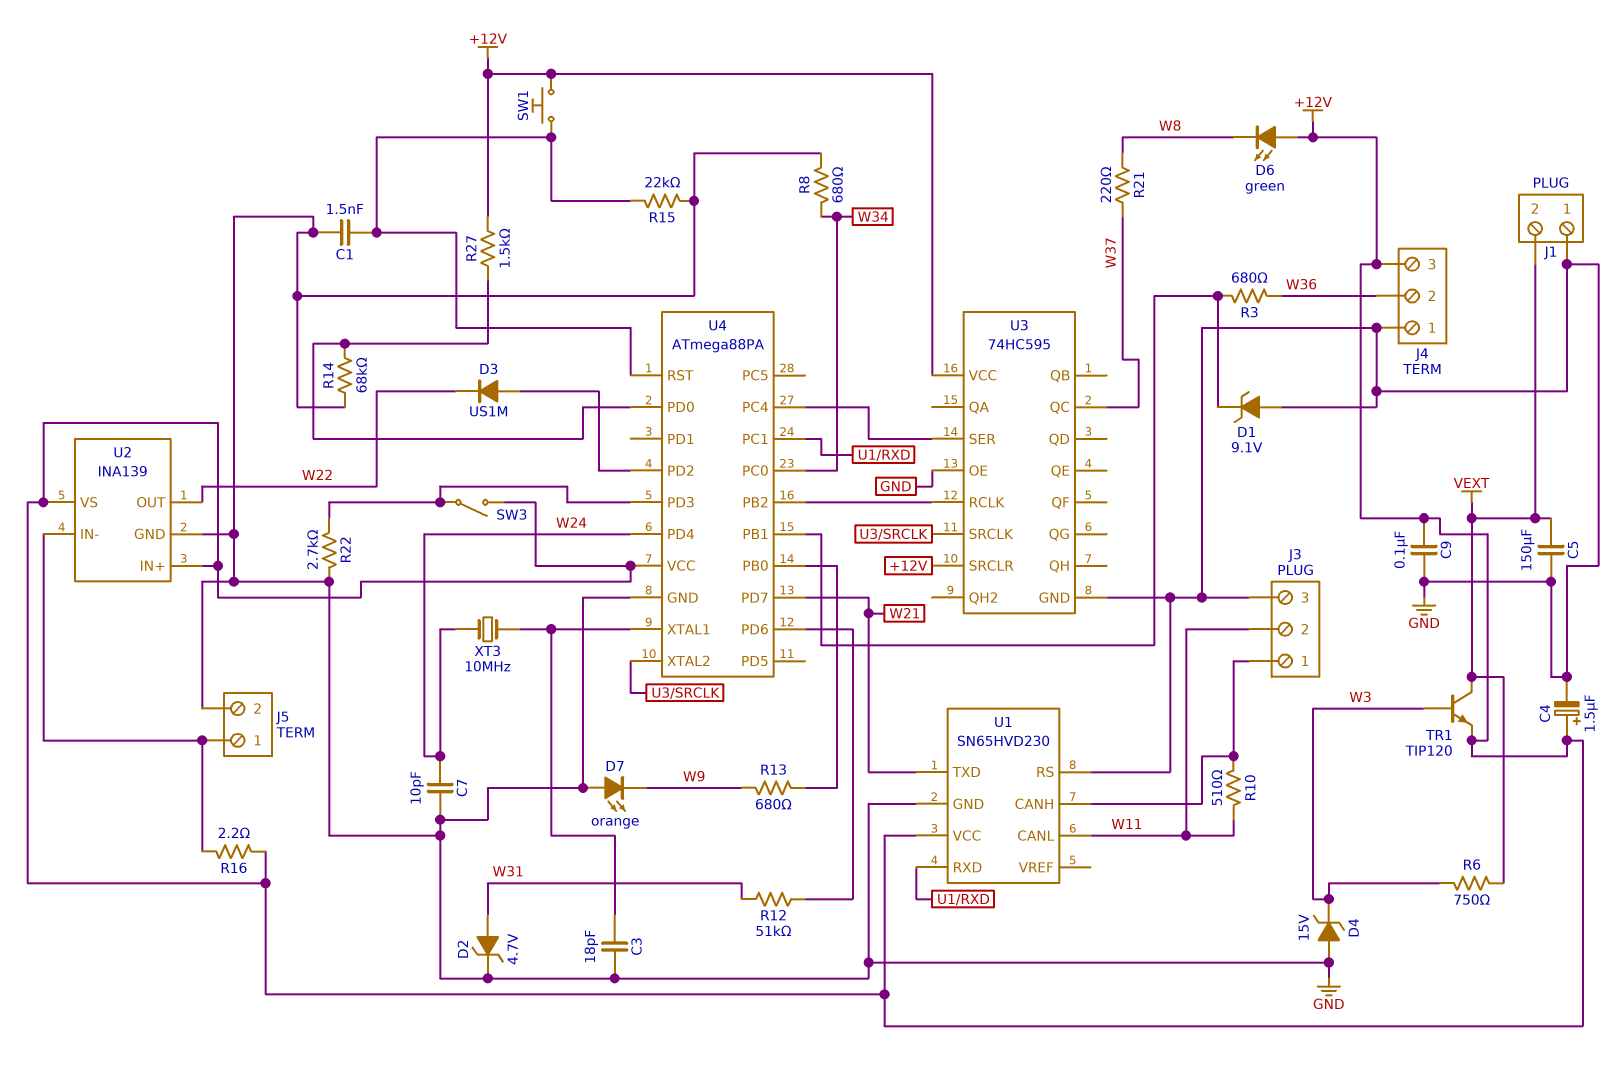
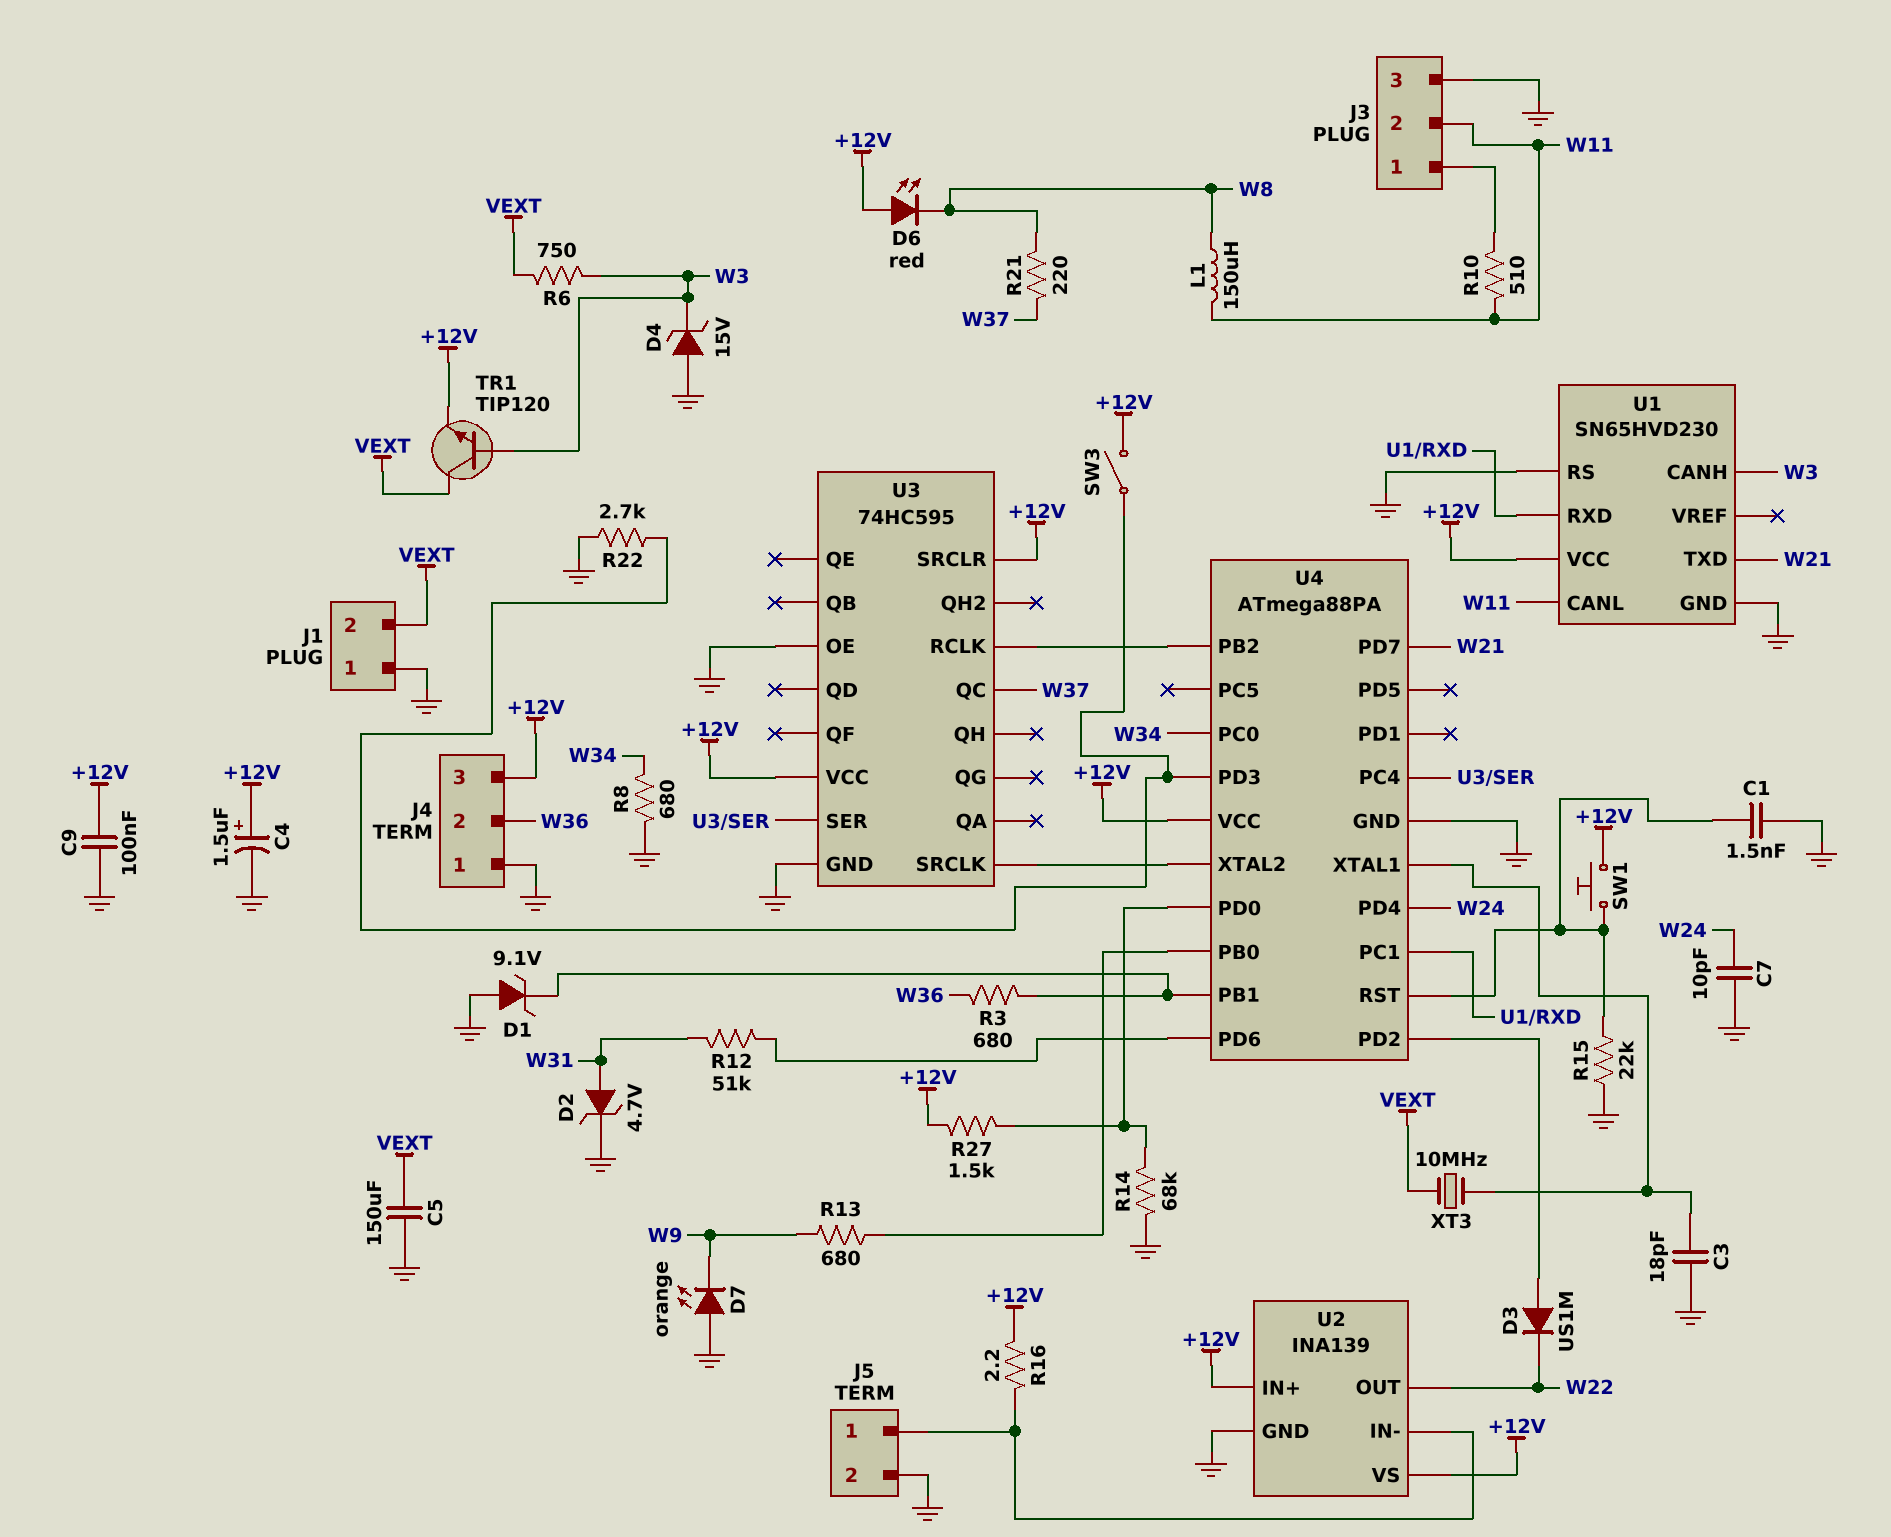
D6: LED green (A +12V, K W8) -> LED red (A +12V, K W8)
L1: none -> 150uH (W8, W11)
U1 pin CANH: J3/1 -> W3
XT3: 10MHz (U4/XTAL1, W24) -> 10MHz (U4/XTAL1, VEXT)

